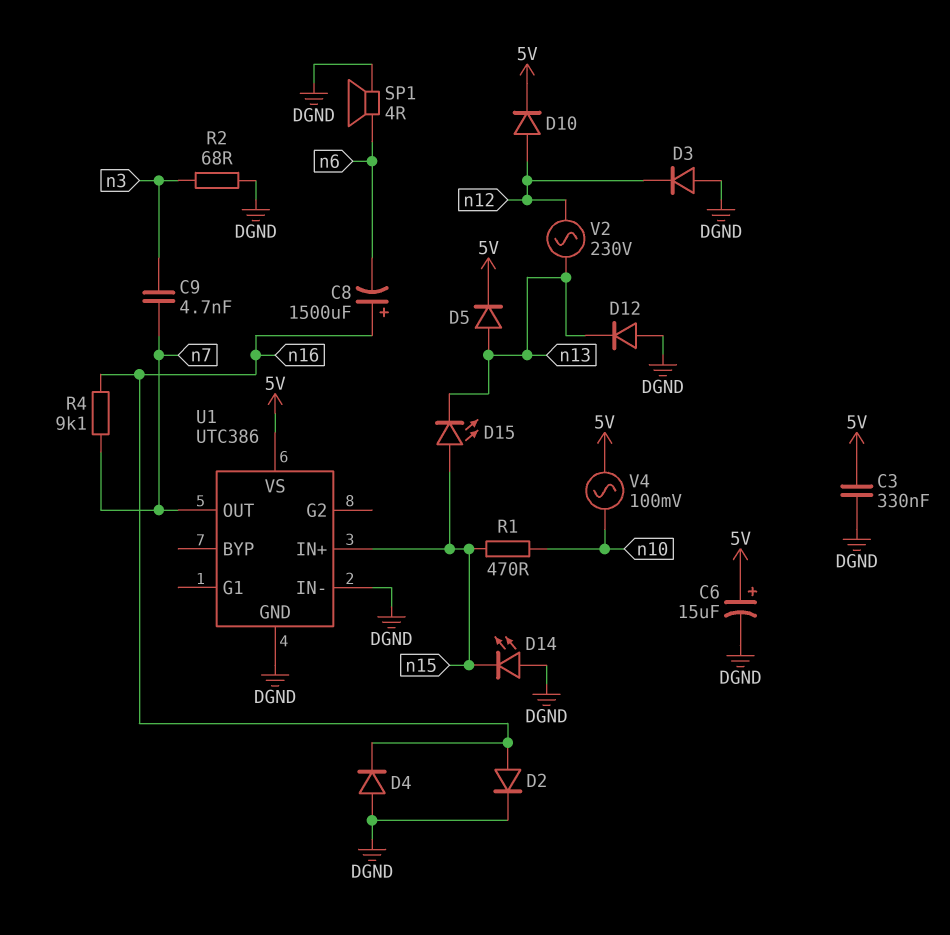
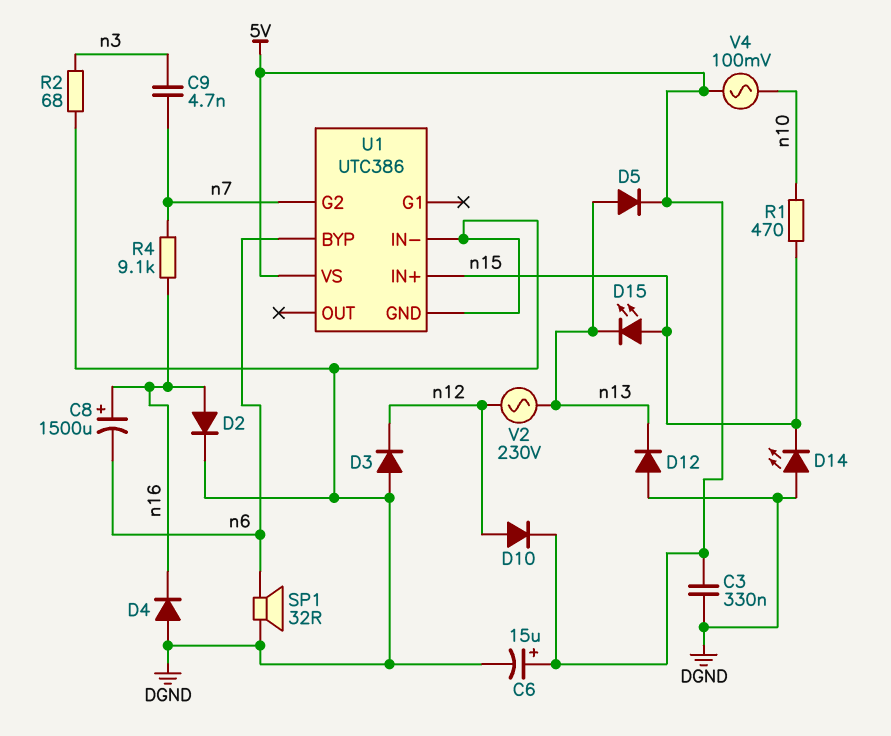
SP1: speaker 4R (DGND, n6) -> speaker 32R (DGND, n6)
U1 pin BYP: none -> n6
U1 pin G2: none -> n7
U1 pin OUT: n7 -> none

